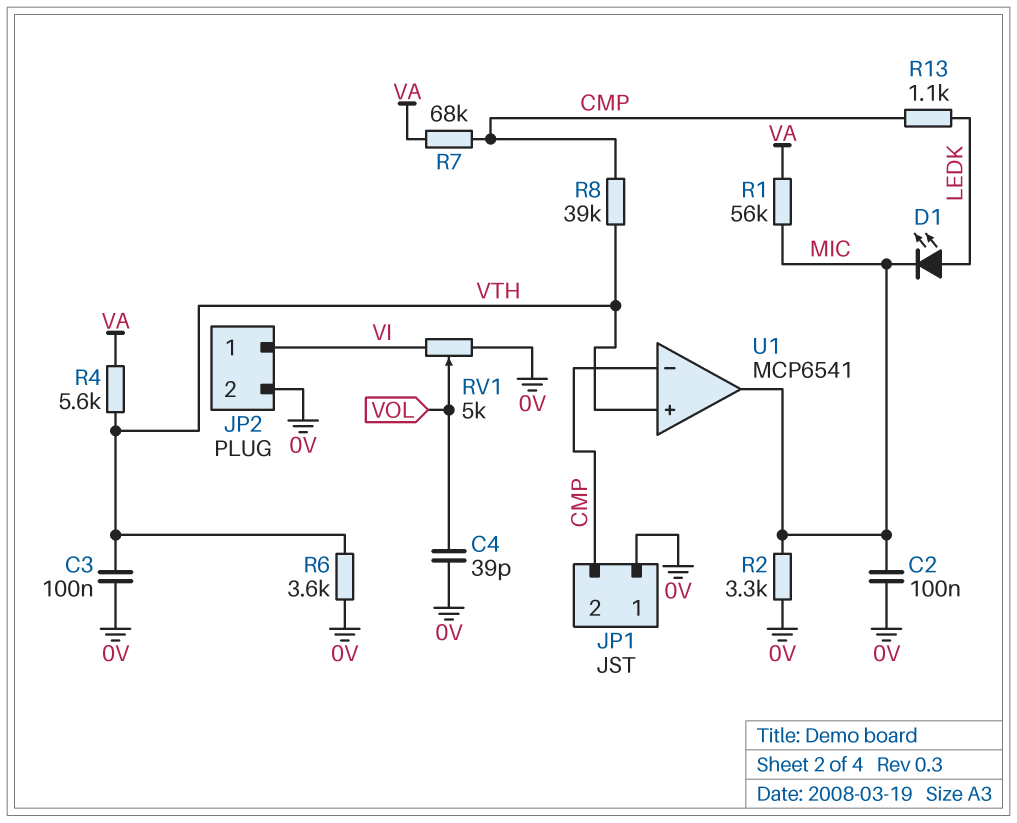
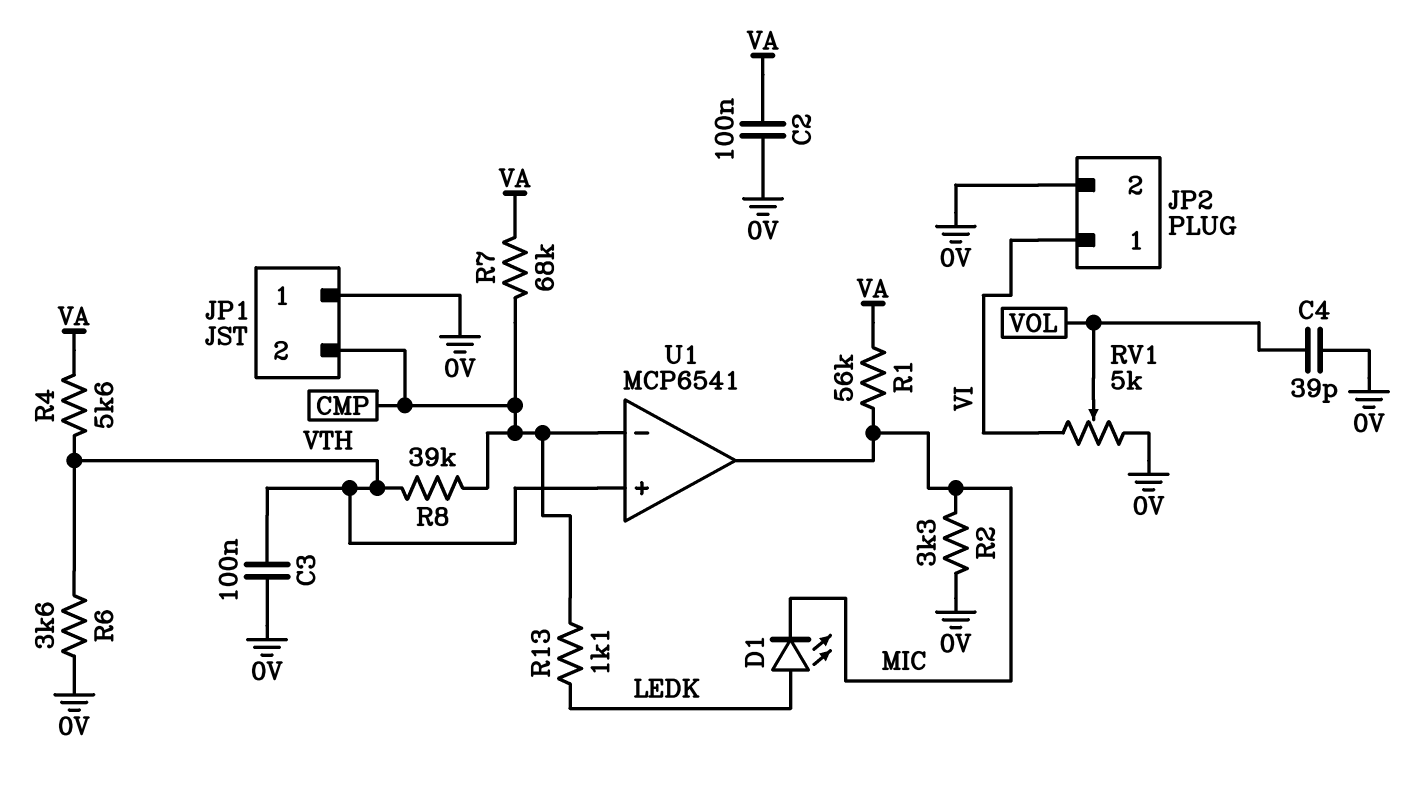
C2: 100nF (0V, MIC) -> 100nF (0V, VA)

